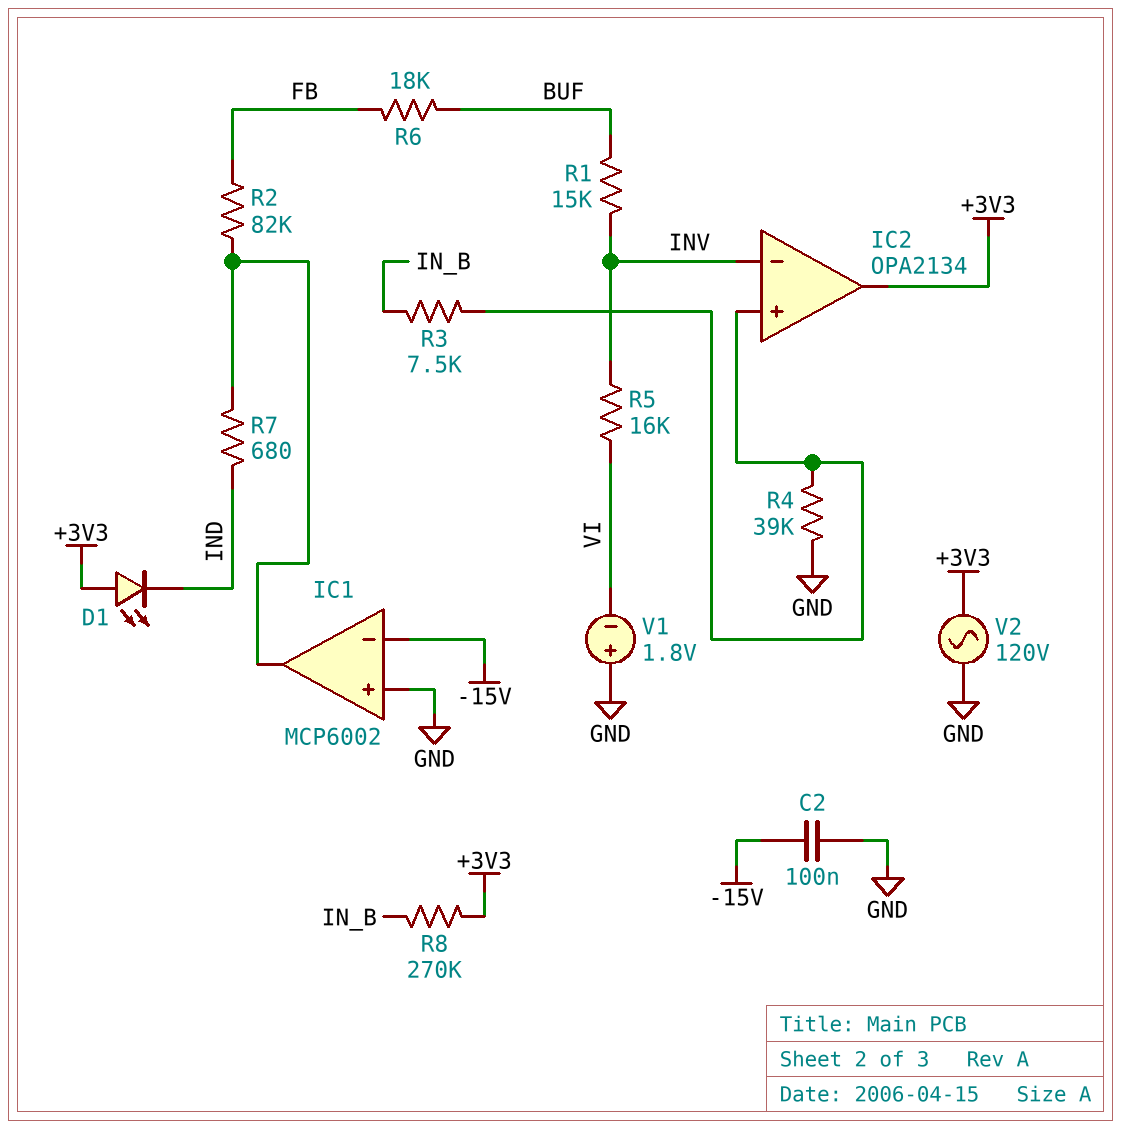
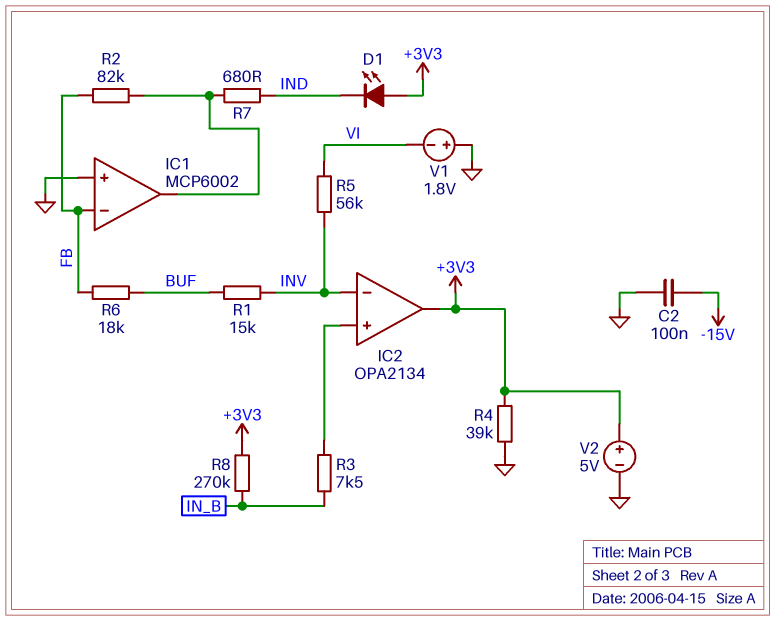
IC1 pin in-: -15V -> FB
R4: 39k (GND, IC2/in+) -> 39k (+3V3, GND)
R5: 16k (INV, VI) -> 56k (INV, VI)
V2: AC 120V (+3V3, GND) -> 5V (plus +3V3, minus GND)

